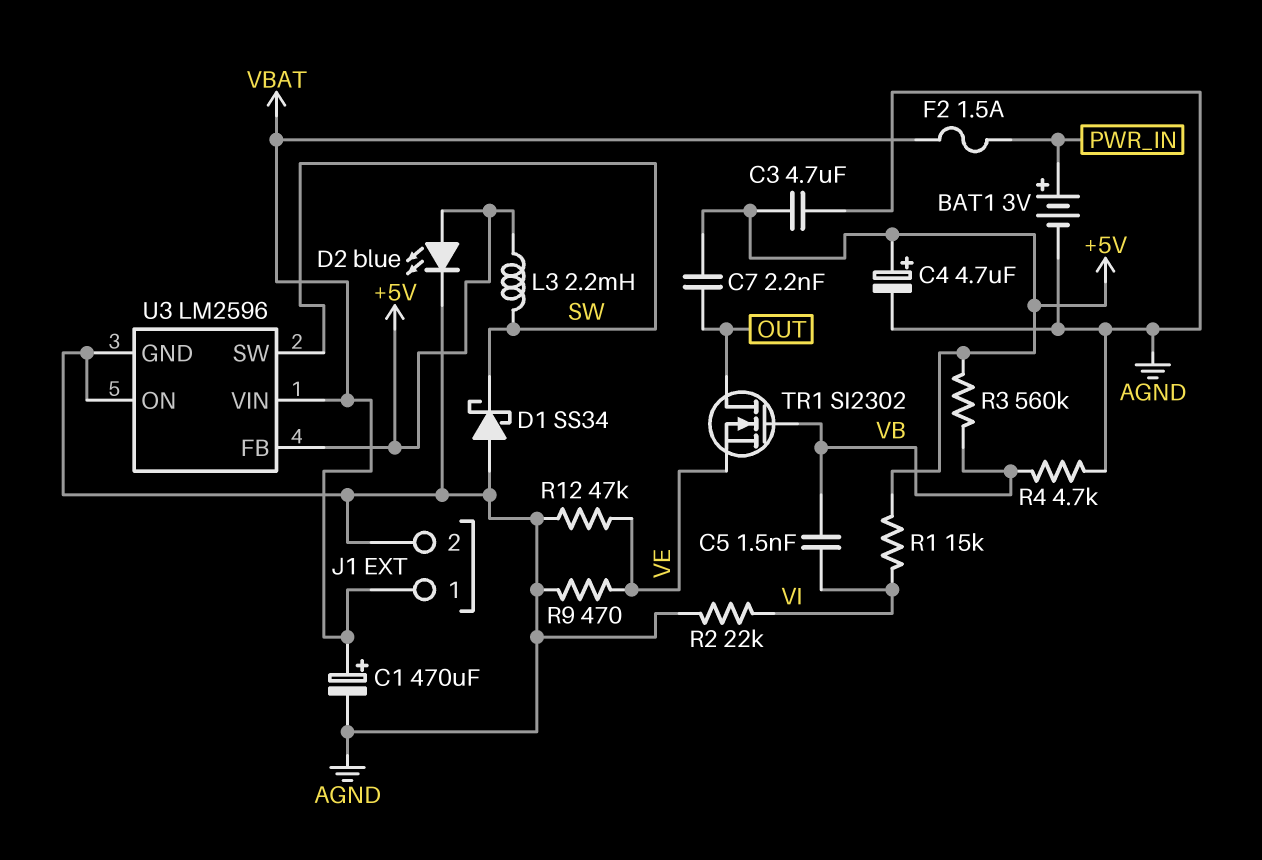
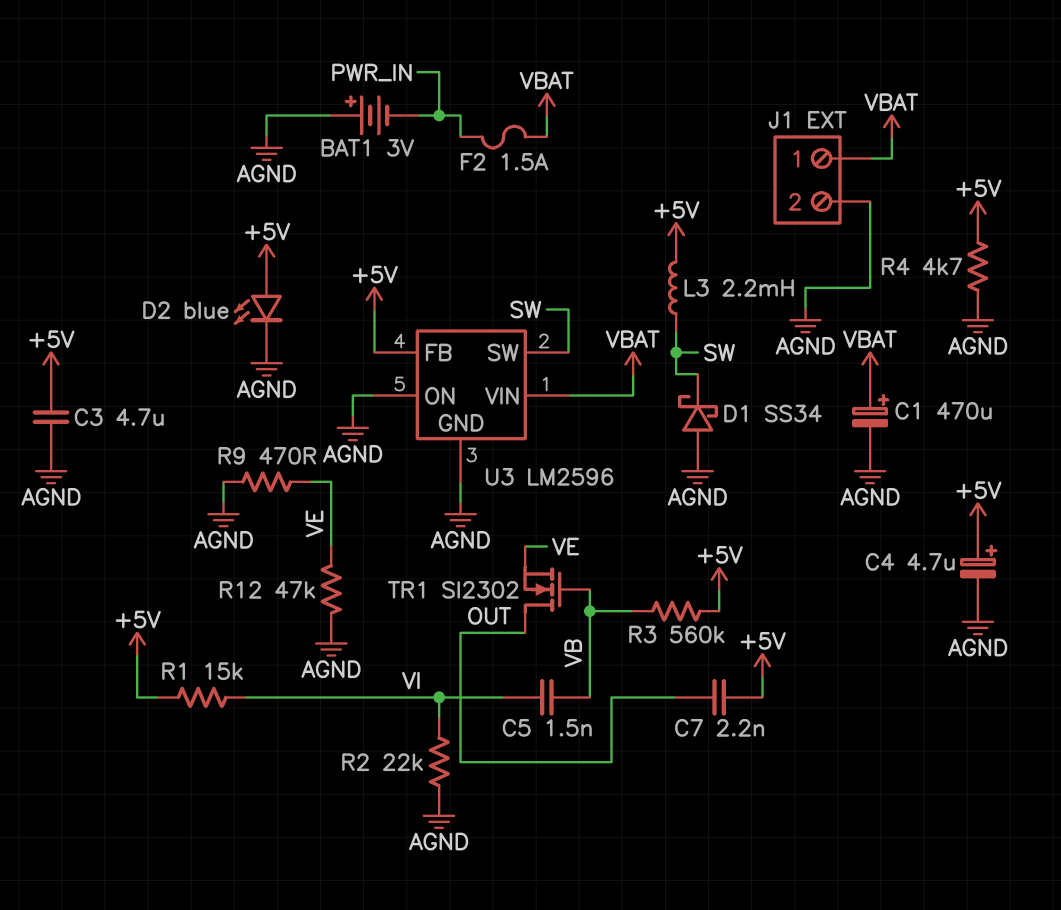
BAT1: 3V (plus PWR_IN, minus AGND) -> 3V (plus AGND, minus PWR_IN)
R4: 4.7k (AGND, VB) -> 4.7k (+5V, AGND)

